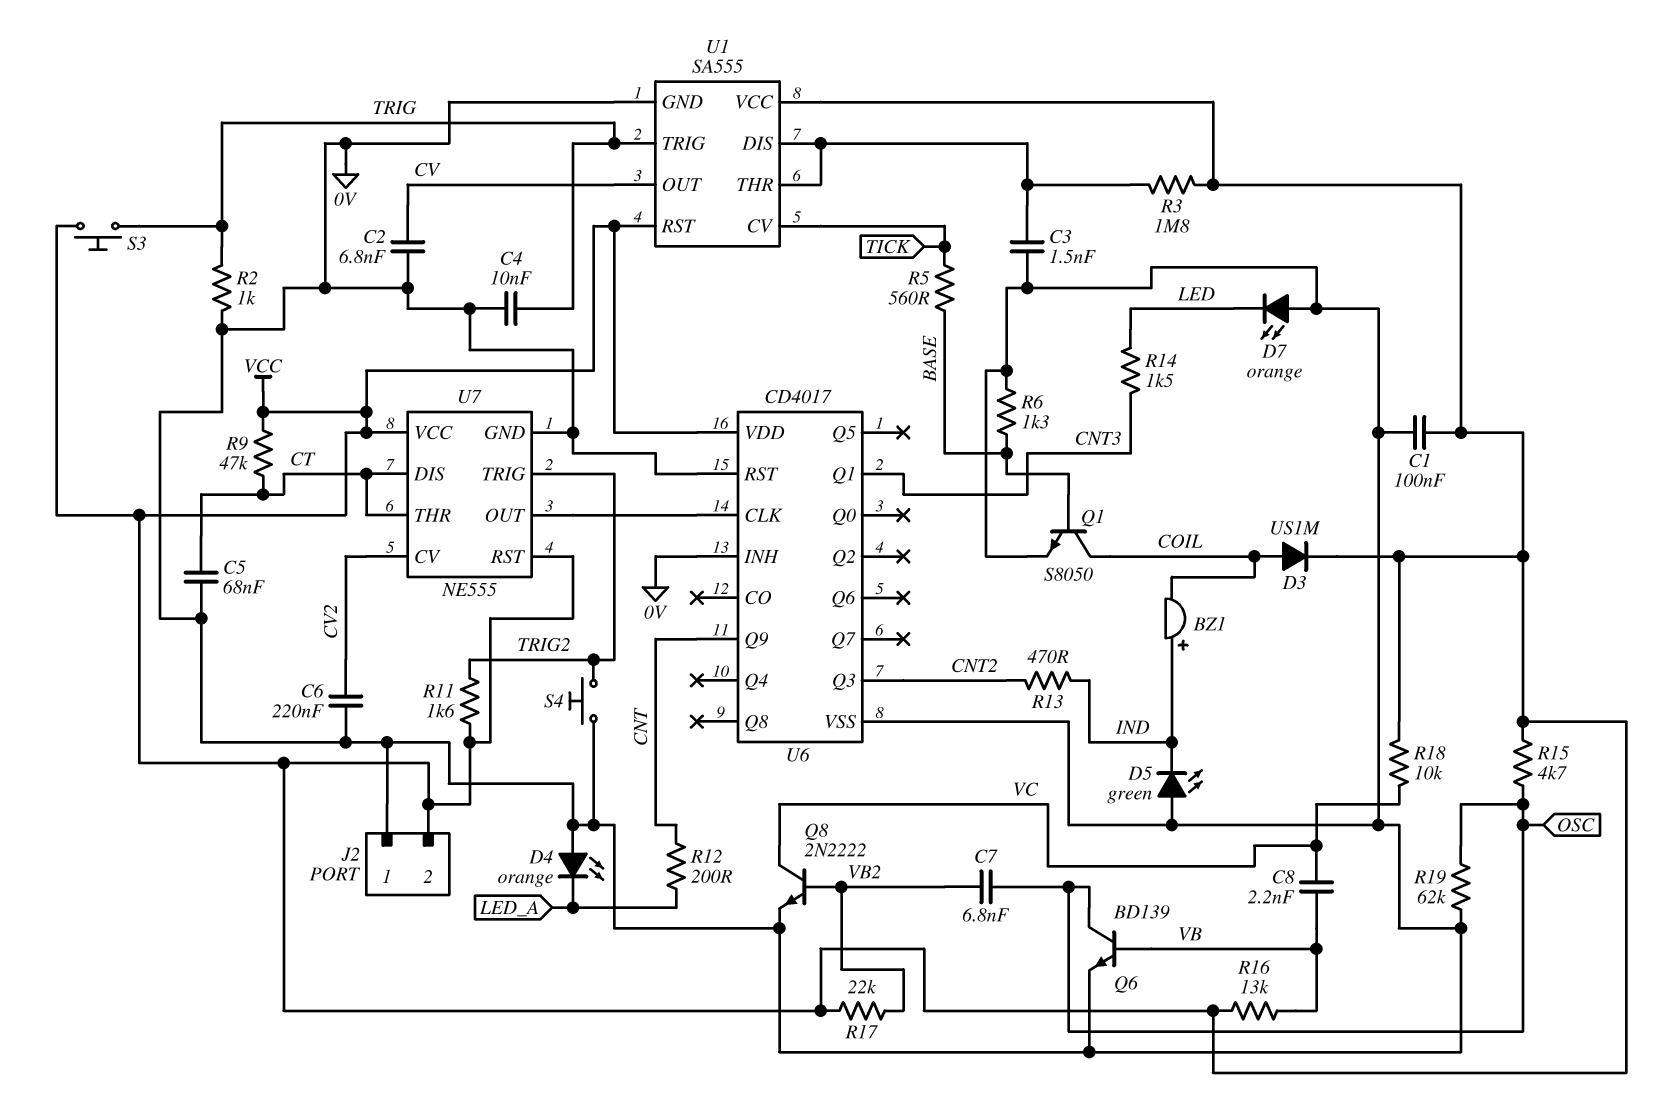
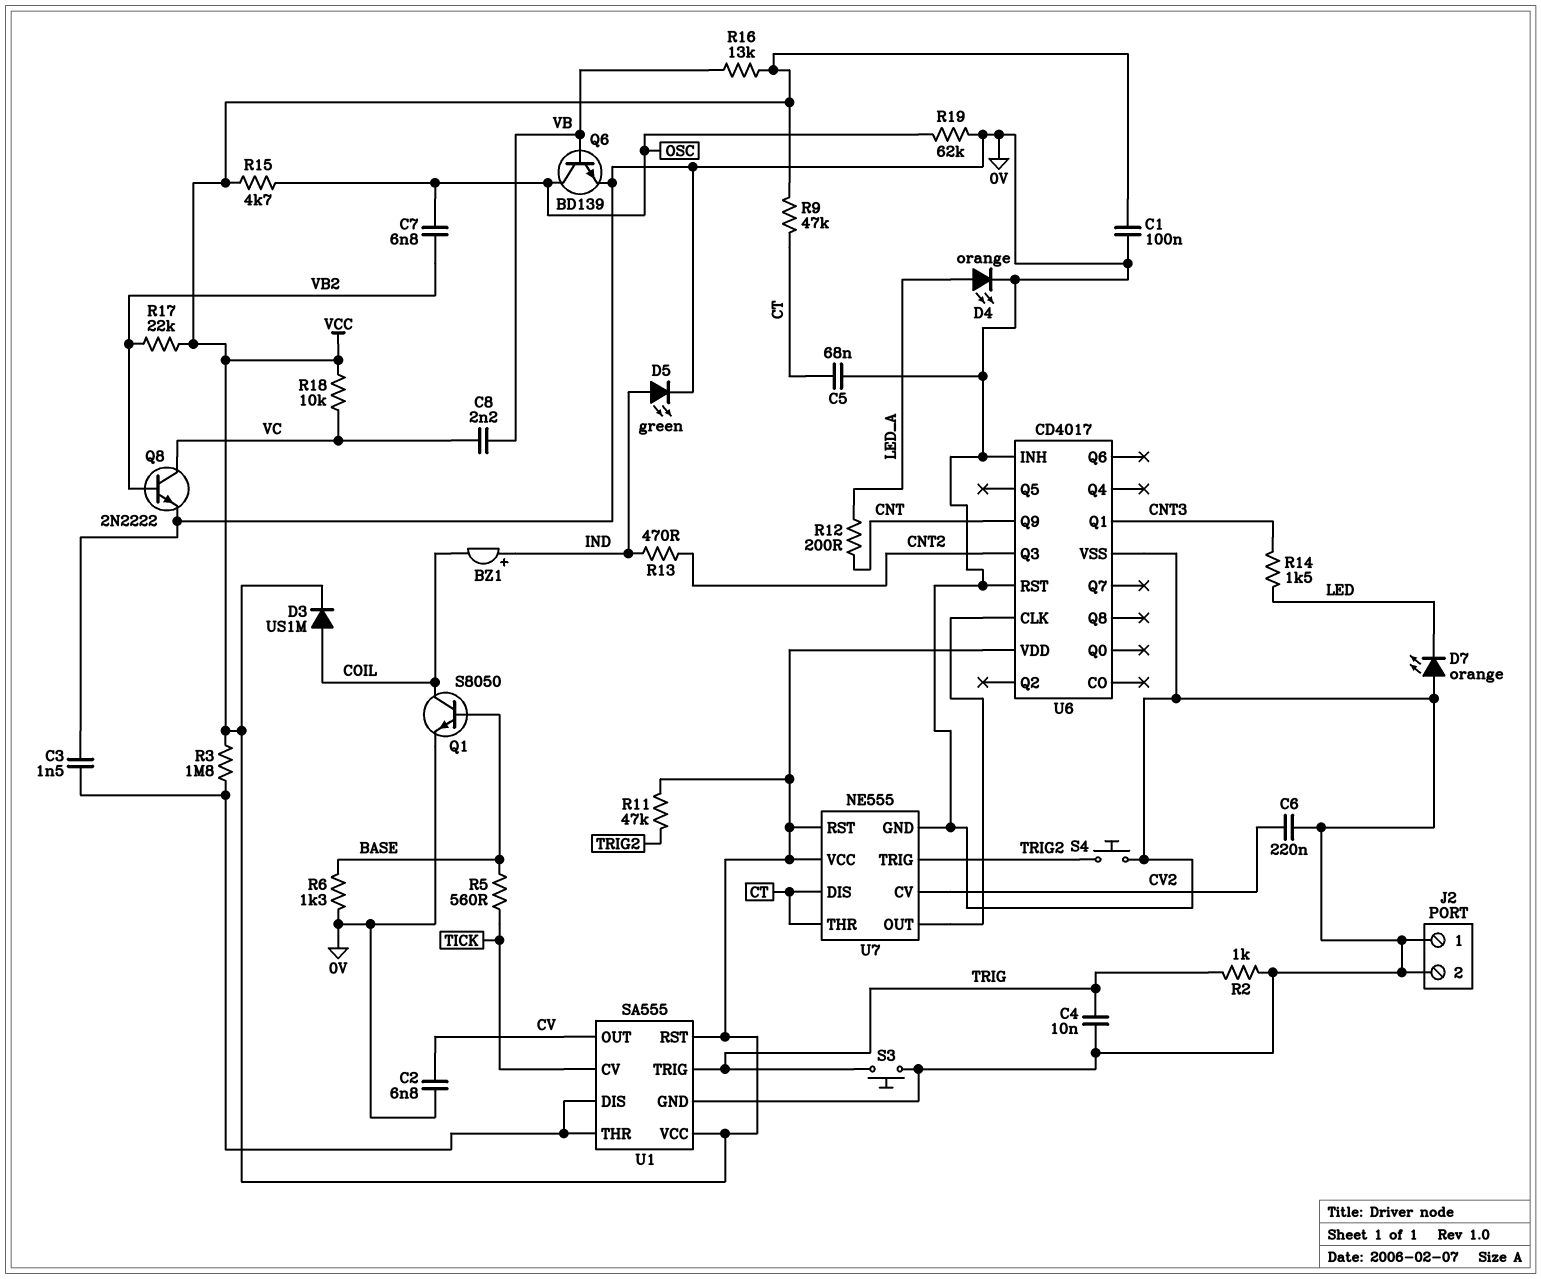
D4: LED orange (A 0V, K LED_A) -> LED orange (A LED_A, K 0V)
D5: LED green (A 0V, K IND) -> LED green (A IND, K 0V)
J2 pin 2: VCC -> 0V
R11: 1.6k (TRIG2, VCC) -> 47k (TRIG2, VCC)
S3: button (TRIG, VCC) -> button (0V, TRIG)

